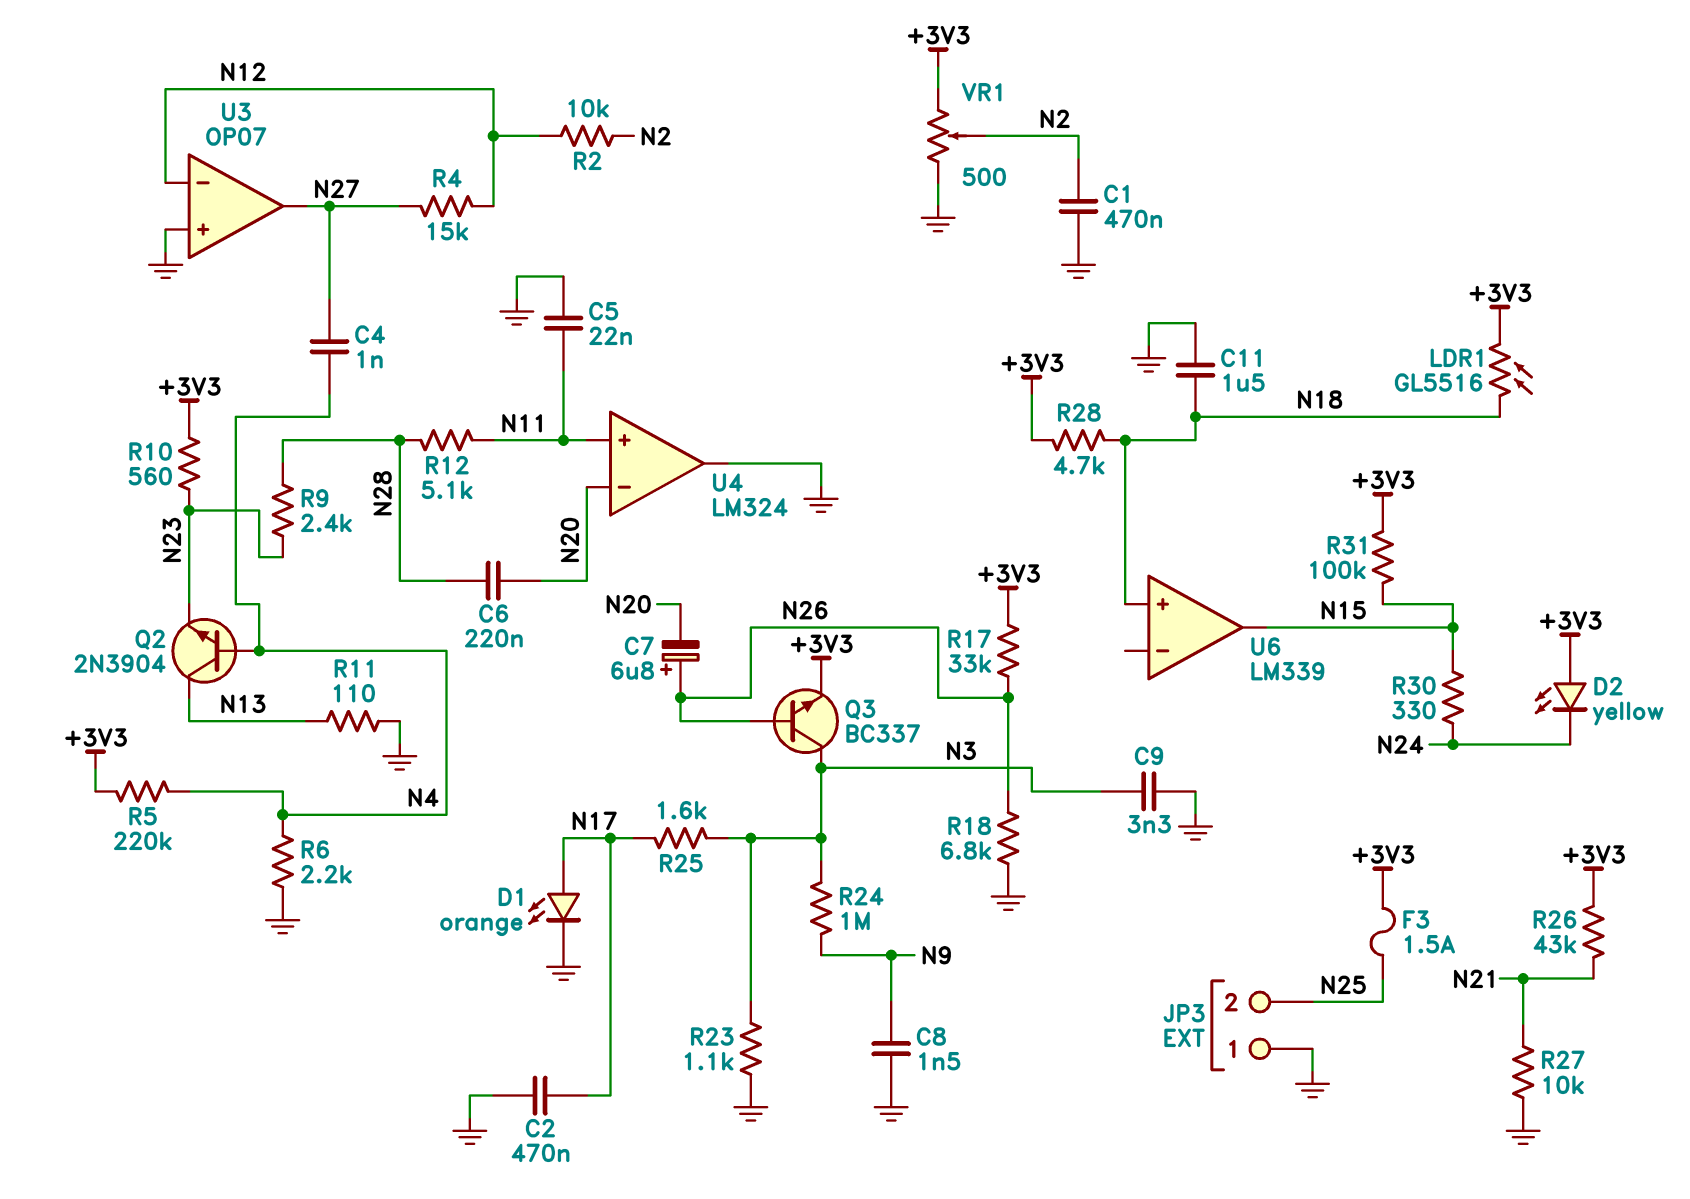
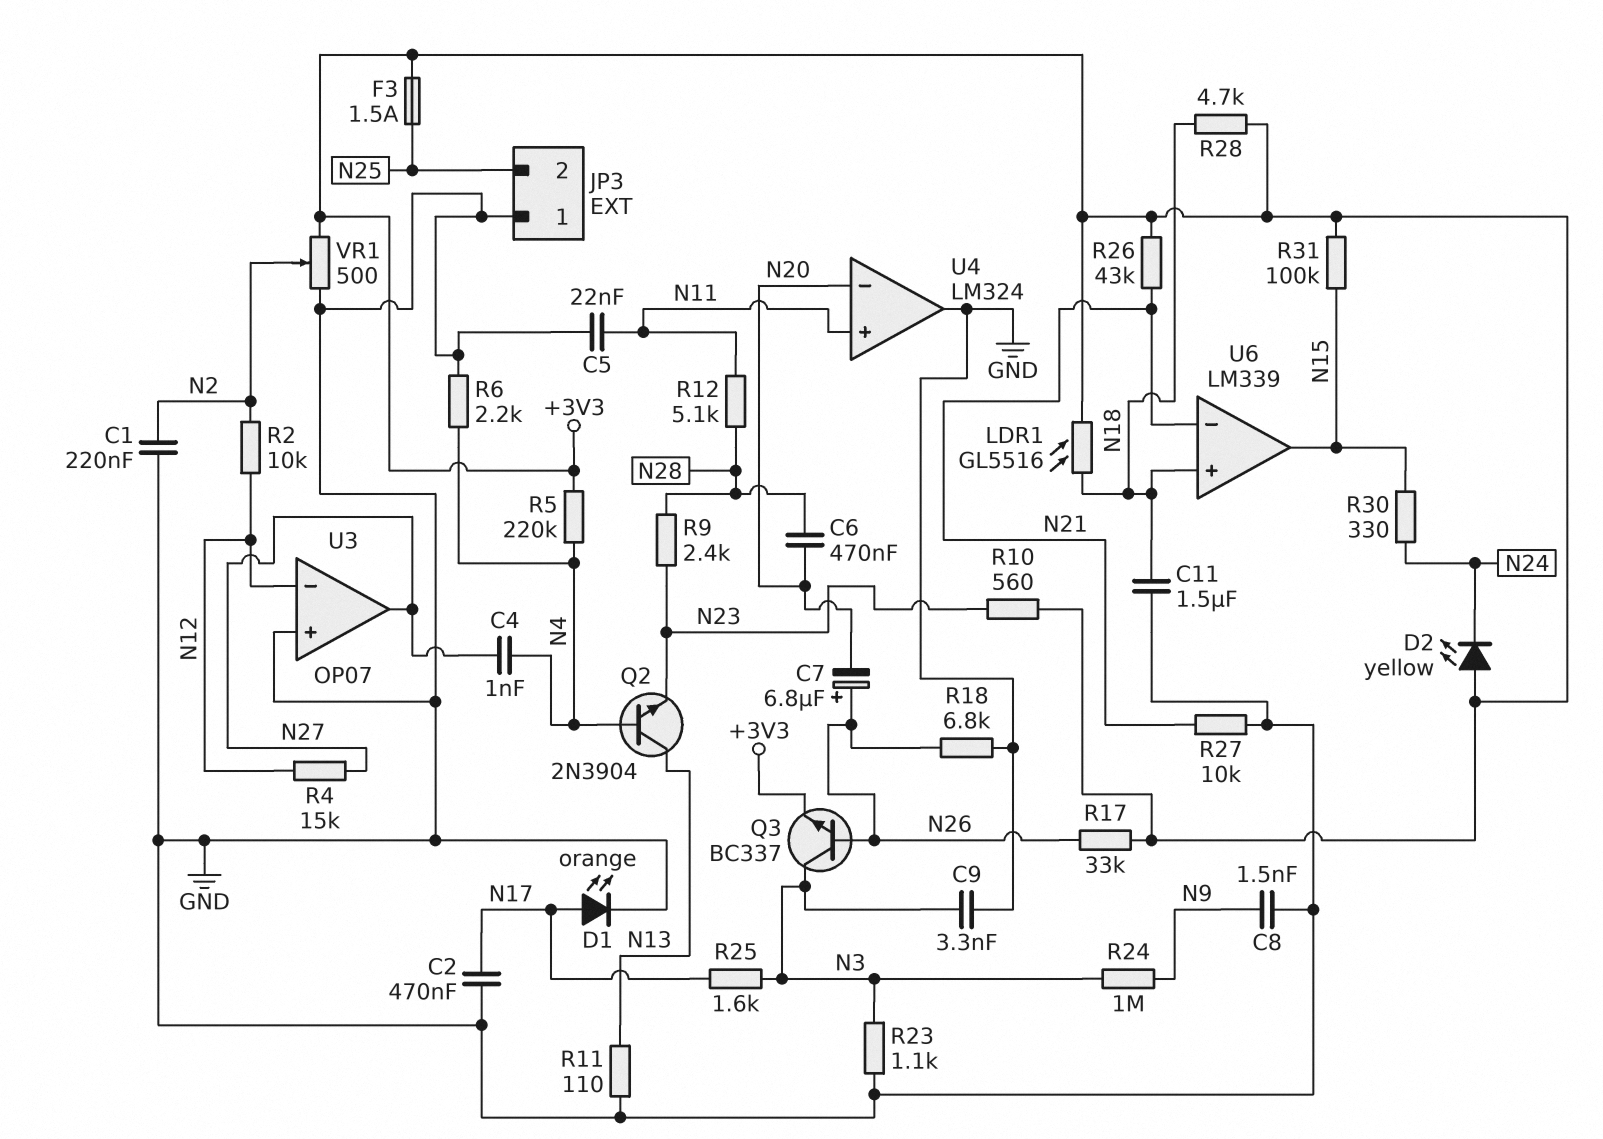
C1: 470nF (GND, N2) -> 220nF (GND, N2)
C6: 220nF (N20, N28) -> 470nF (N20, N28)
U6 pin in-: none -> N21

